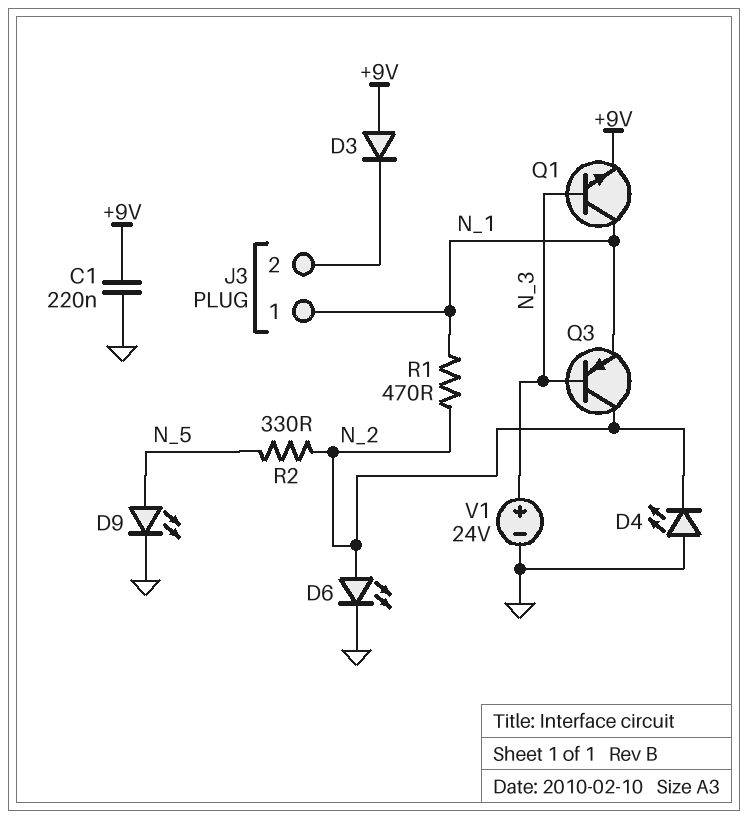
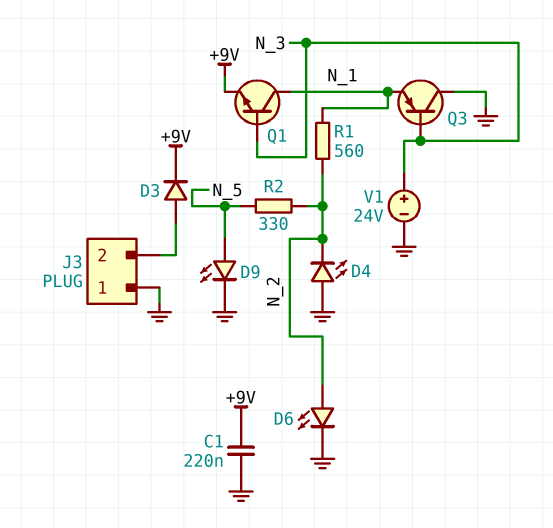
D3: diode (A +9V, K J3/2) -> diode (A J3/2, K +9V)
J3 pin 1: N_1 -> GND
Q3: PNP (B N_3, C N_2, E N_1) -> PNP (B N_3, C GND, E N_1)
R1: 470 (N_1, N_2) -> 560 (N_1, N_2)

